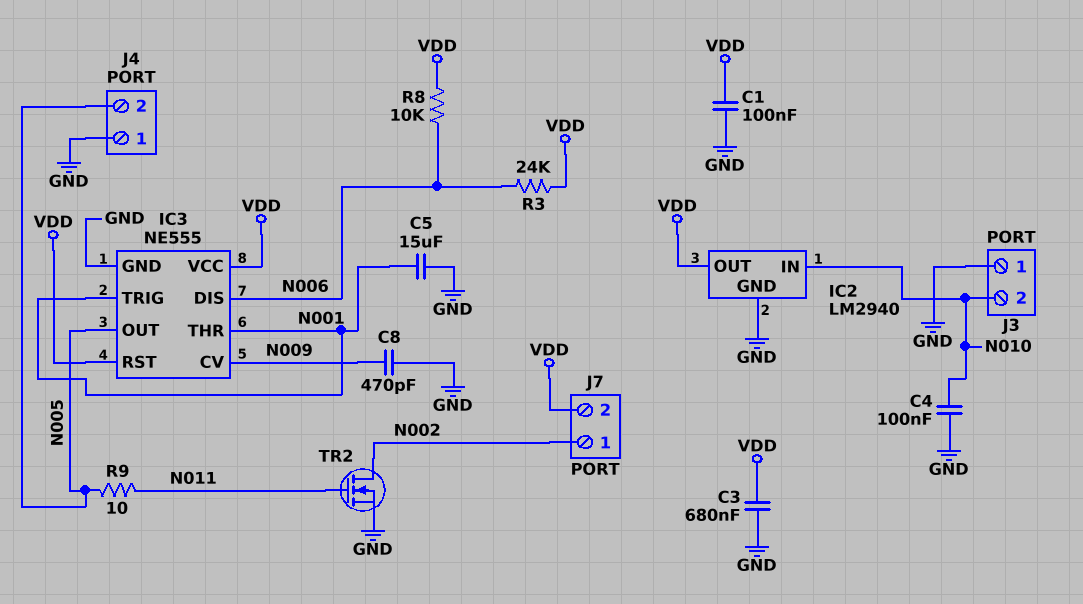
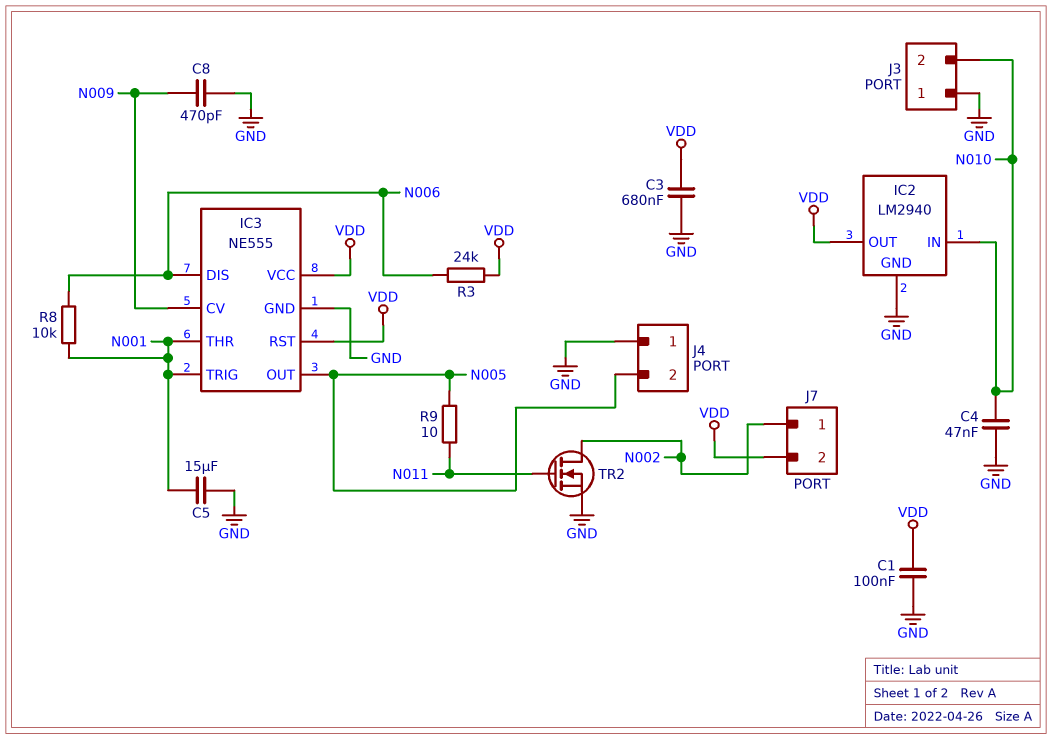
C4: 100nF (GND, N010) -> 47nF (GND, N010)
R8: 10k (N006, VDD) -> 10k (N001, N006)

